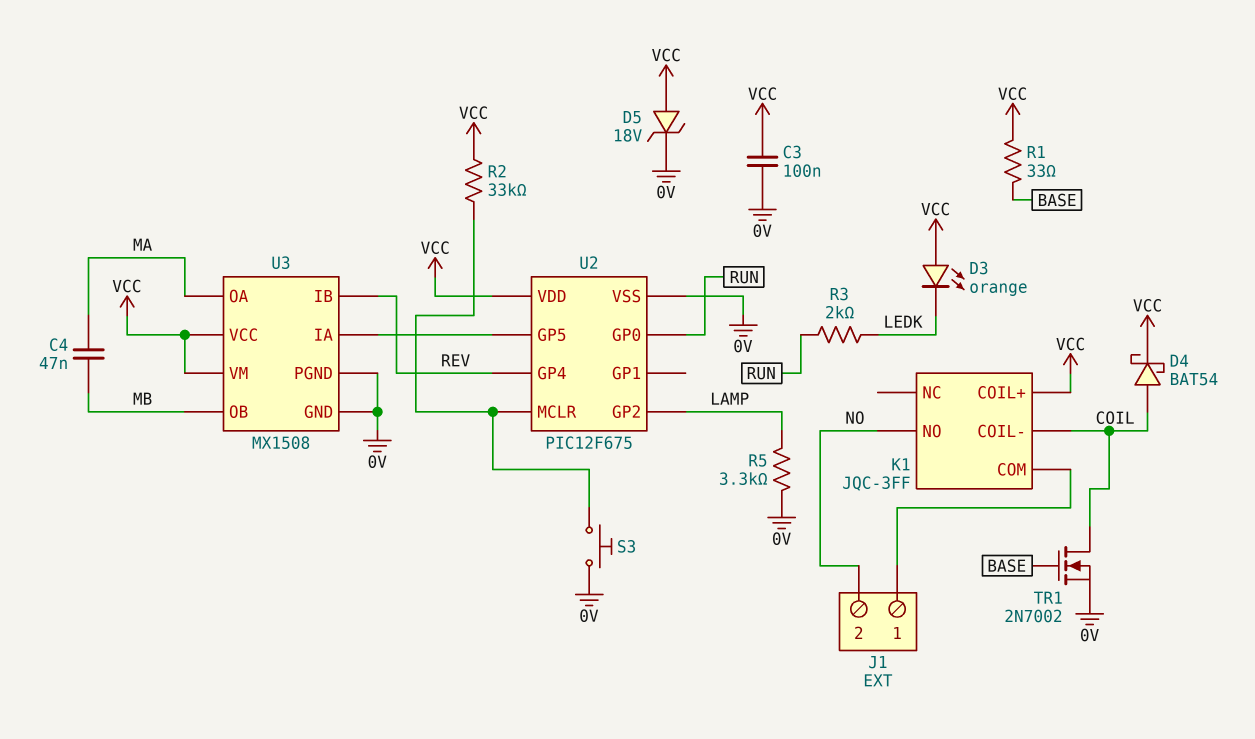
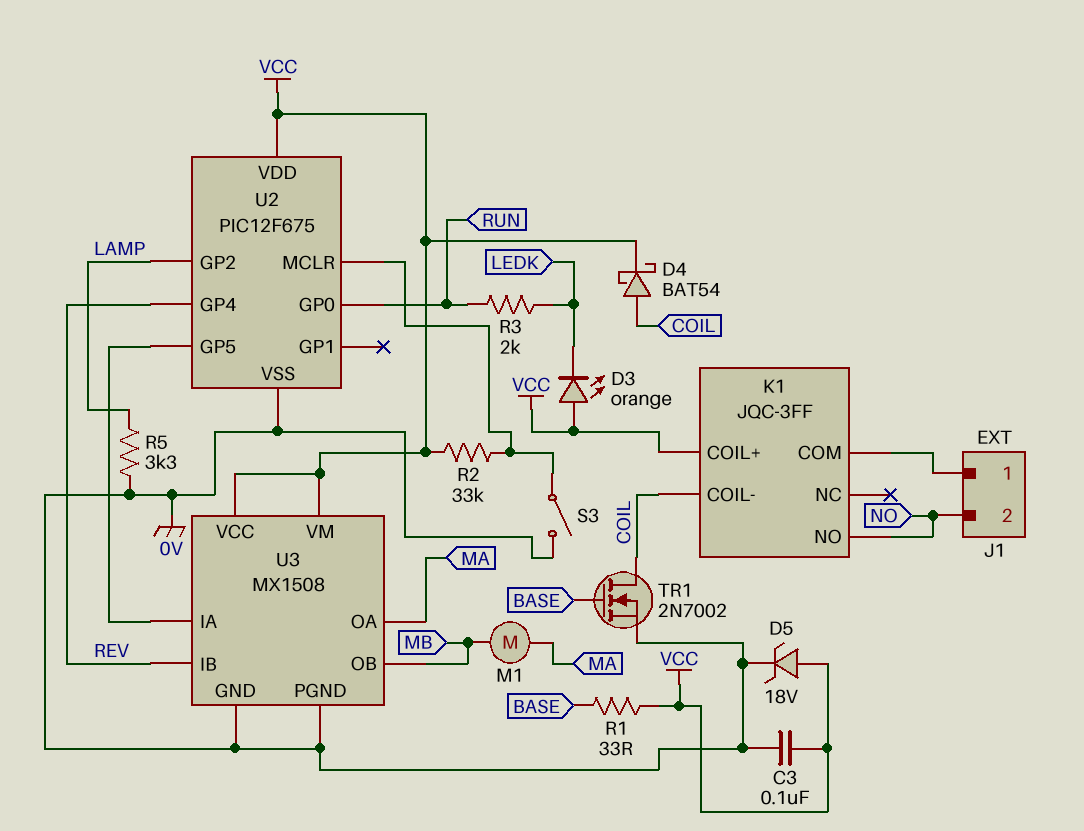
C4: 47nF (MA, MB) -> none
M1: none -> motor (MA, MB)
S3: button (0V, U2/MCLR) -> switch (0V, U2/MCLR)

